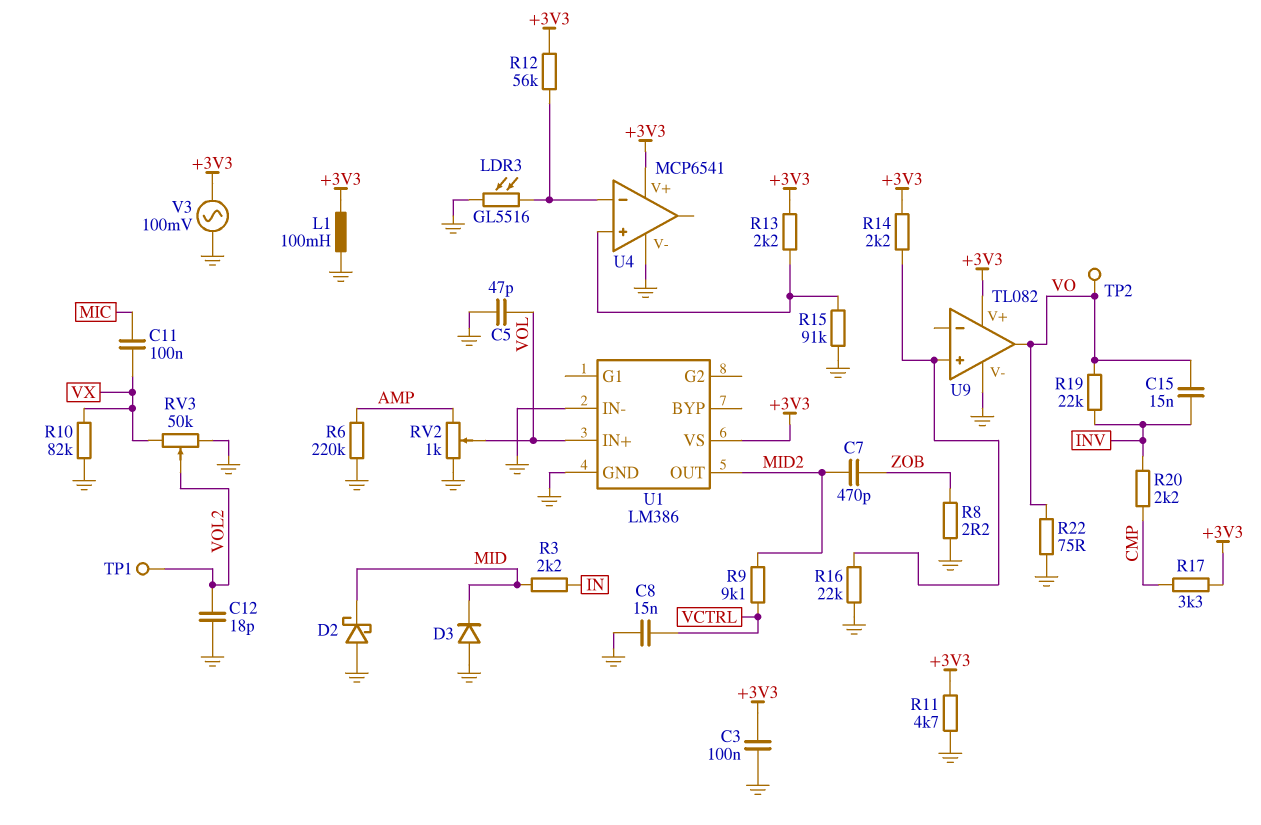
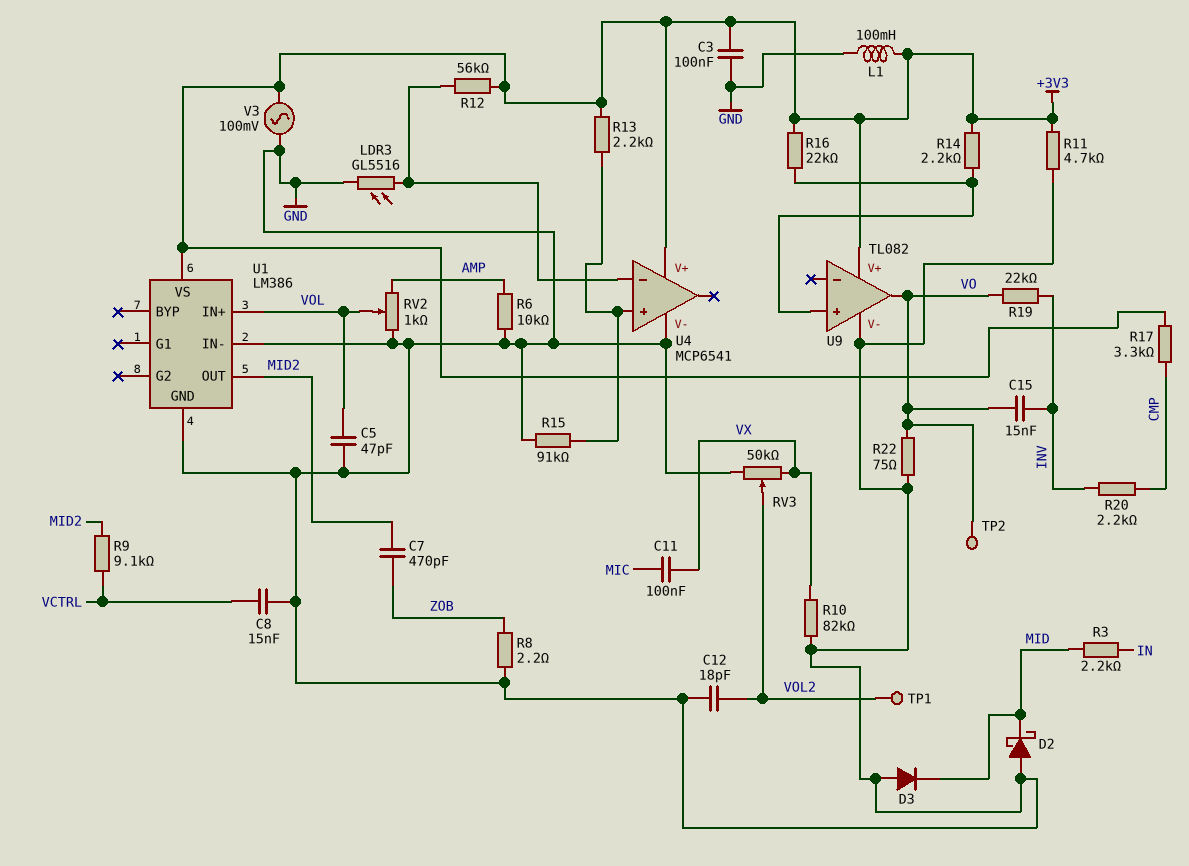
R6: 220k (AMP, GND) -> 10k (AMP, GND)
R16: 22k (GND, U9/in+) -> 22k (+3V3, U9/in+)

